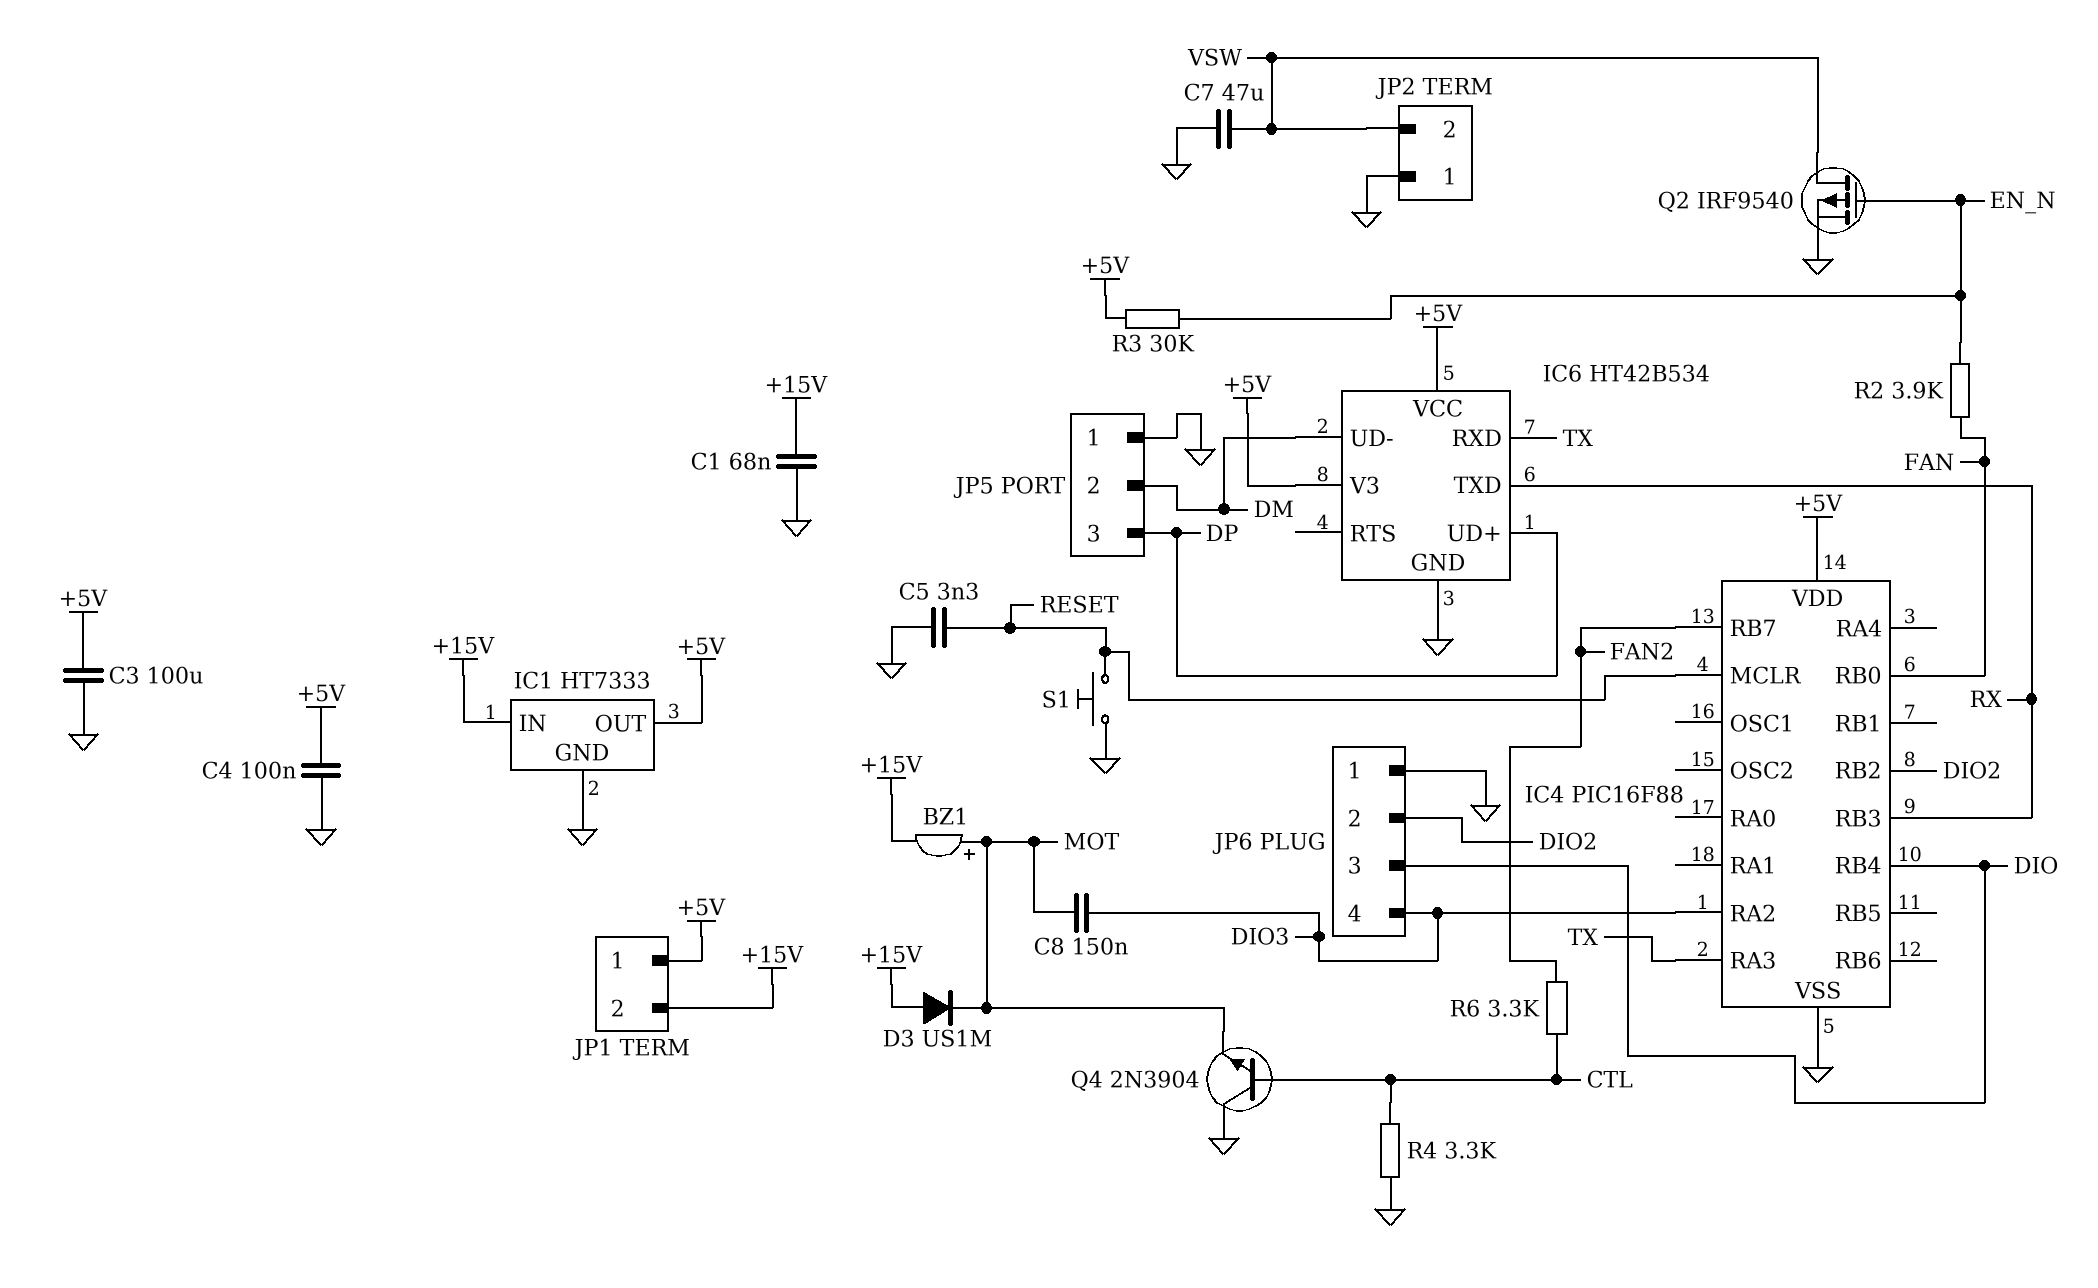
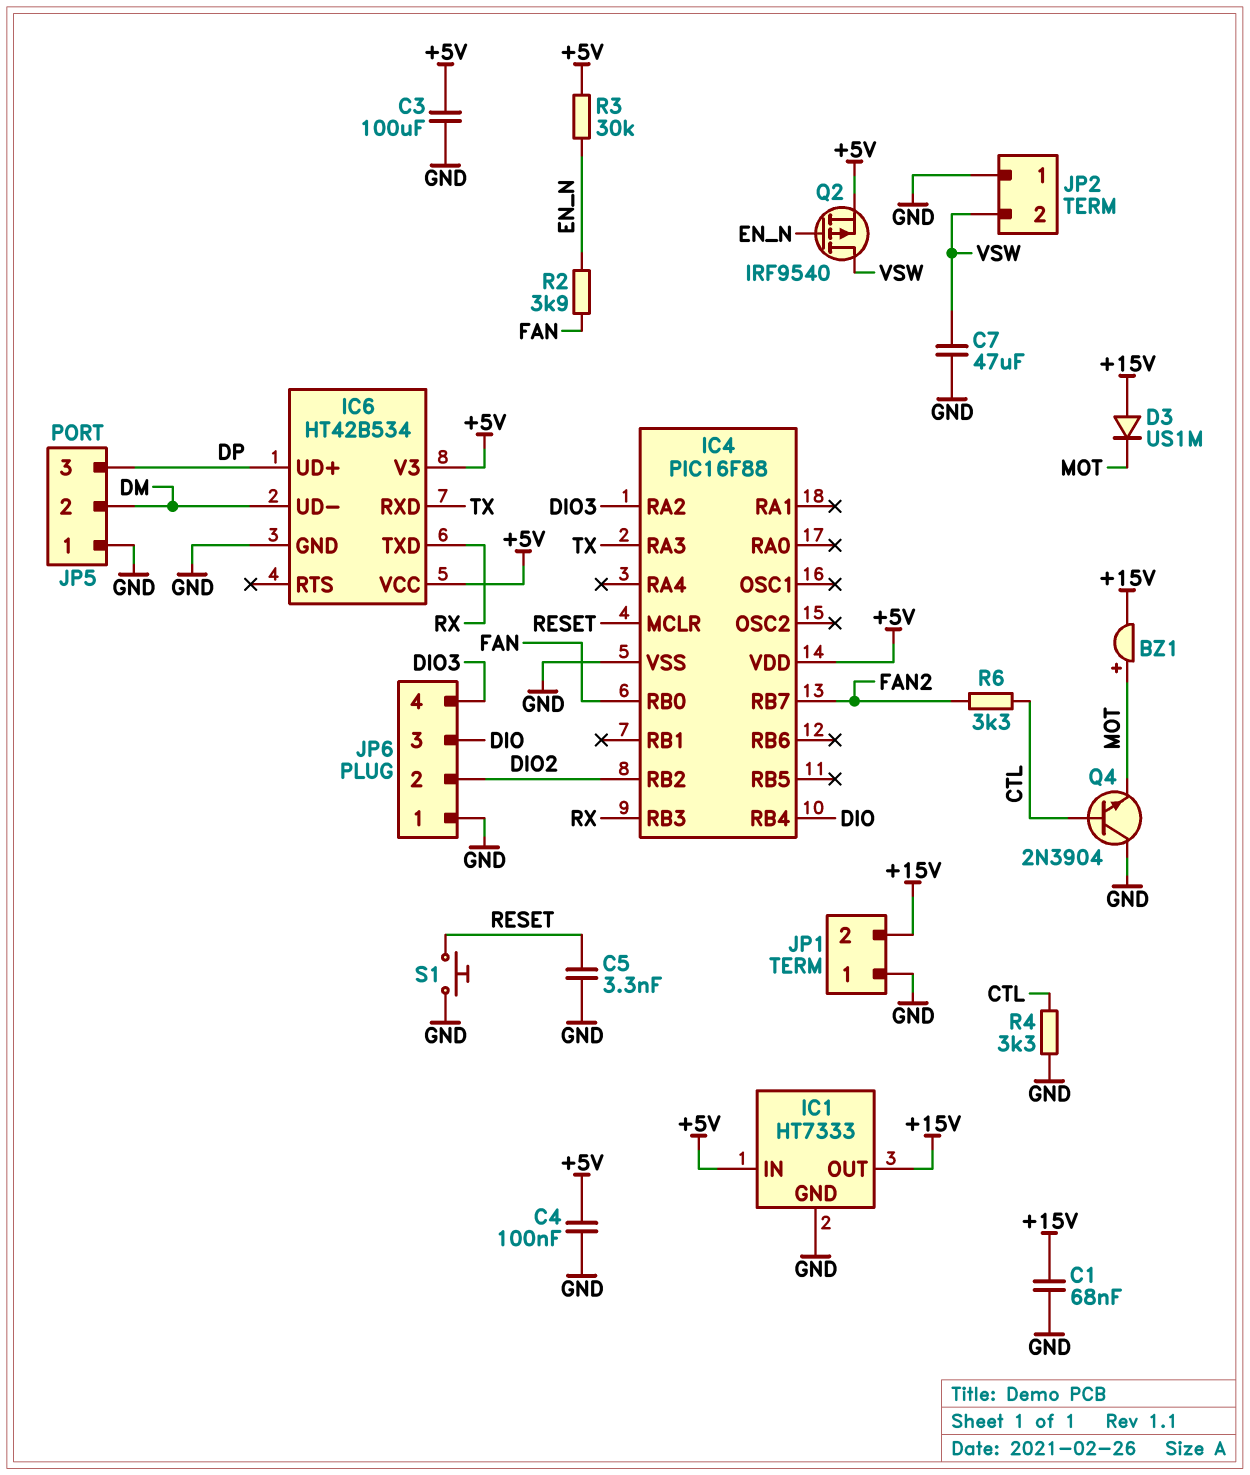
C8: 150nF (DIO3, MOT) -> none
IC1 pin IN: +15V -> +5V
IC1 pin OUT: +5V -> +15V
JP1 pin 1: +5V -> GND
Q2: PMOS IRF9540 (G EN_N, D VSW, S GND) -> PMOS IRF9540 (G EN_N, D VSW, S +5V)

